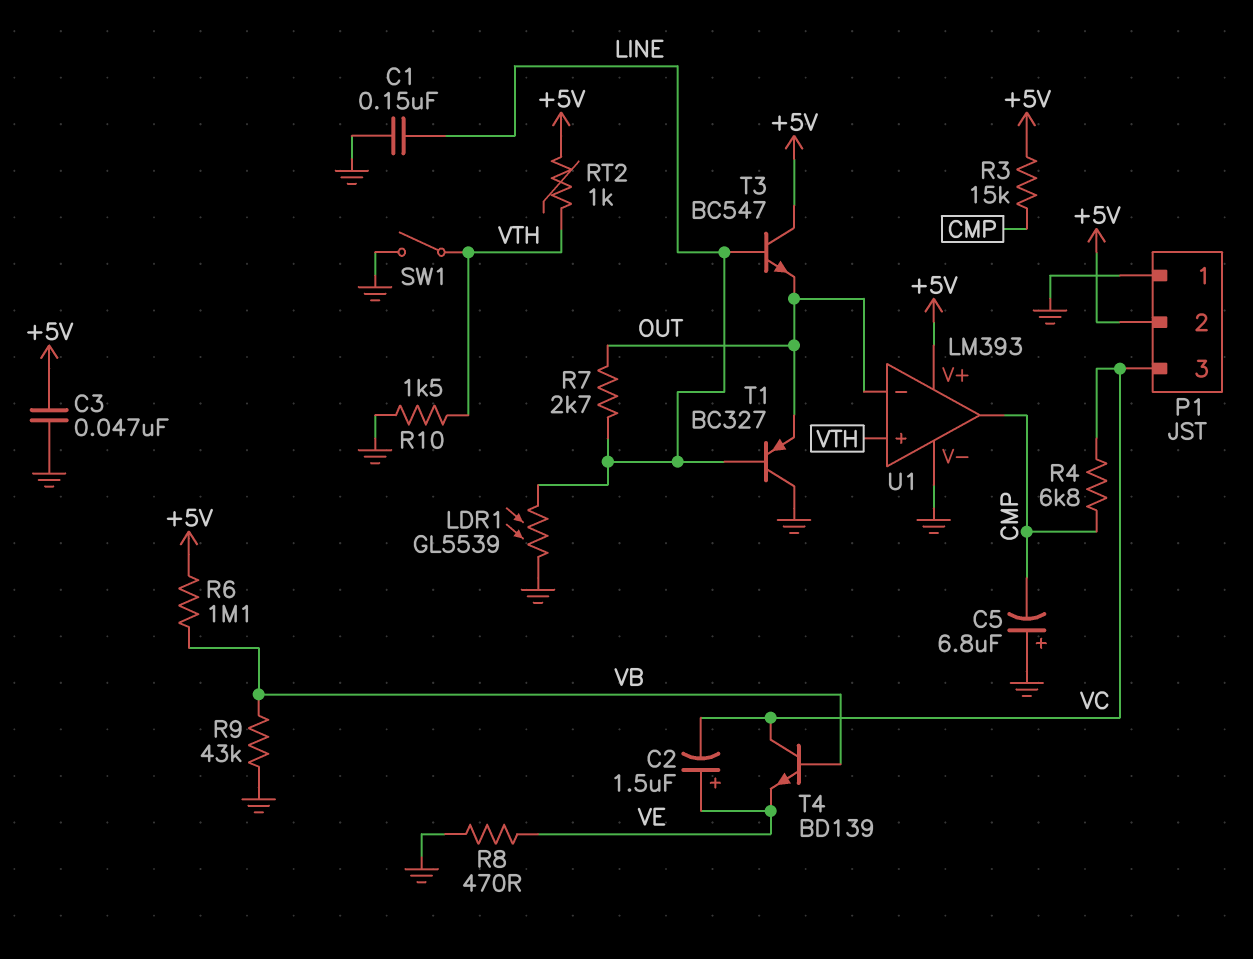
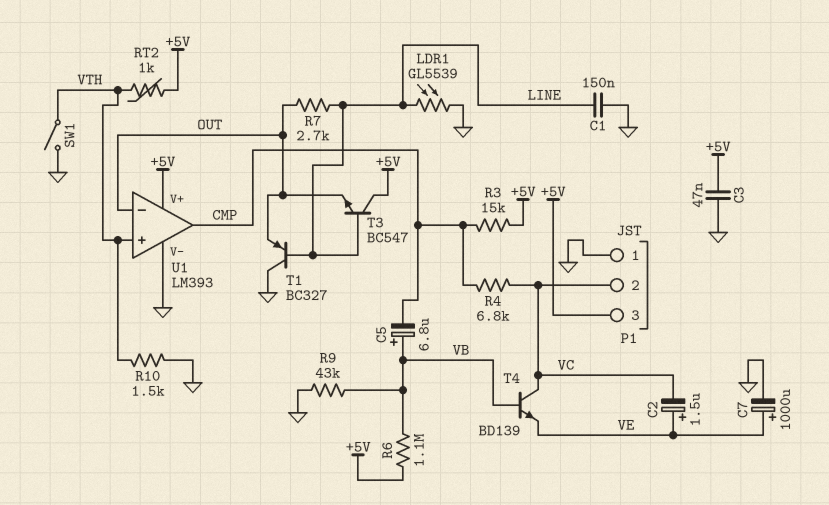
C5: 6.8uF (plus GND, minus CMP) -> 6.8uF (plus VB, minus CMP)
C7: none -> 1000uF (plus VE, minus GND)
P1 pin 2: +5V -> VC
P1 pin 3: VC -> +5V
R8: 470 (GND, VE) -> none

